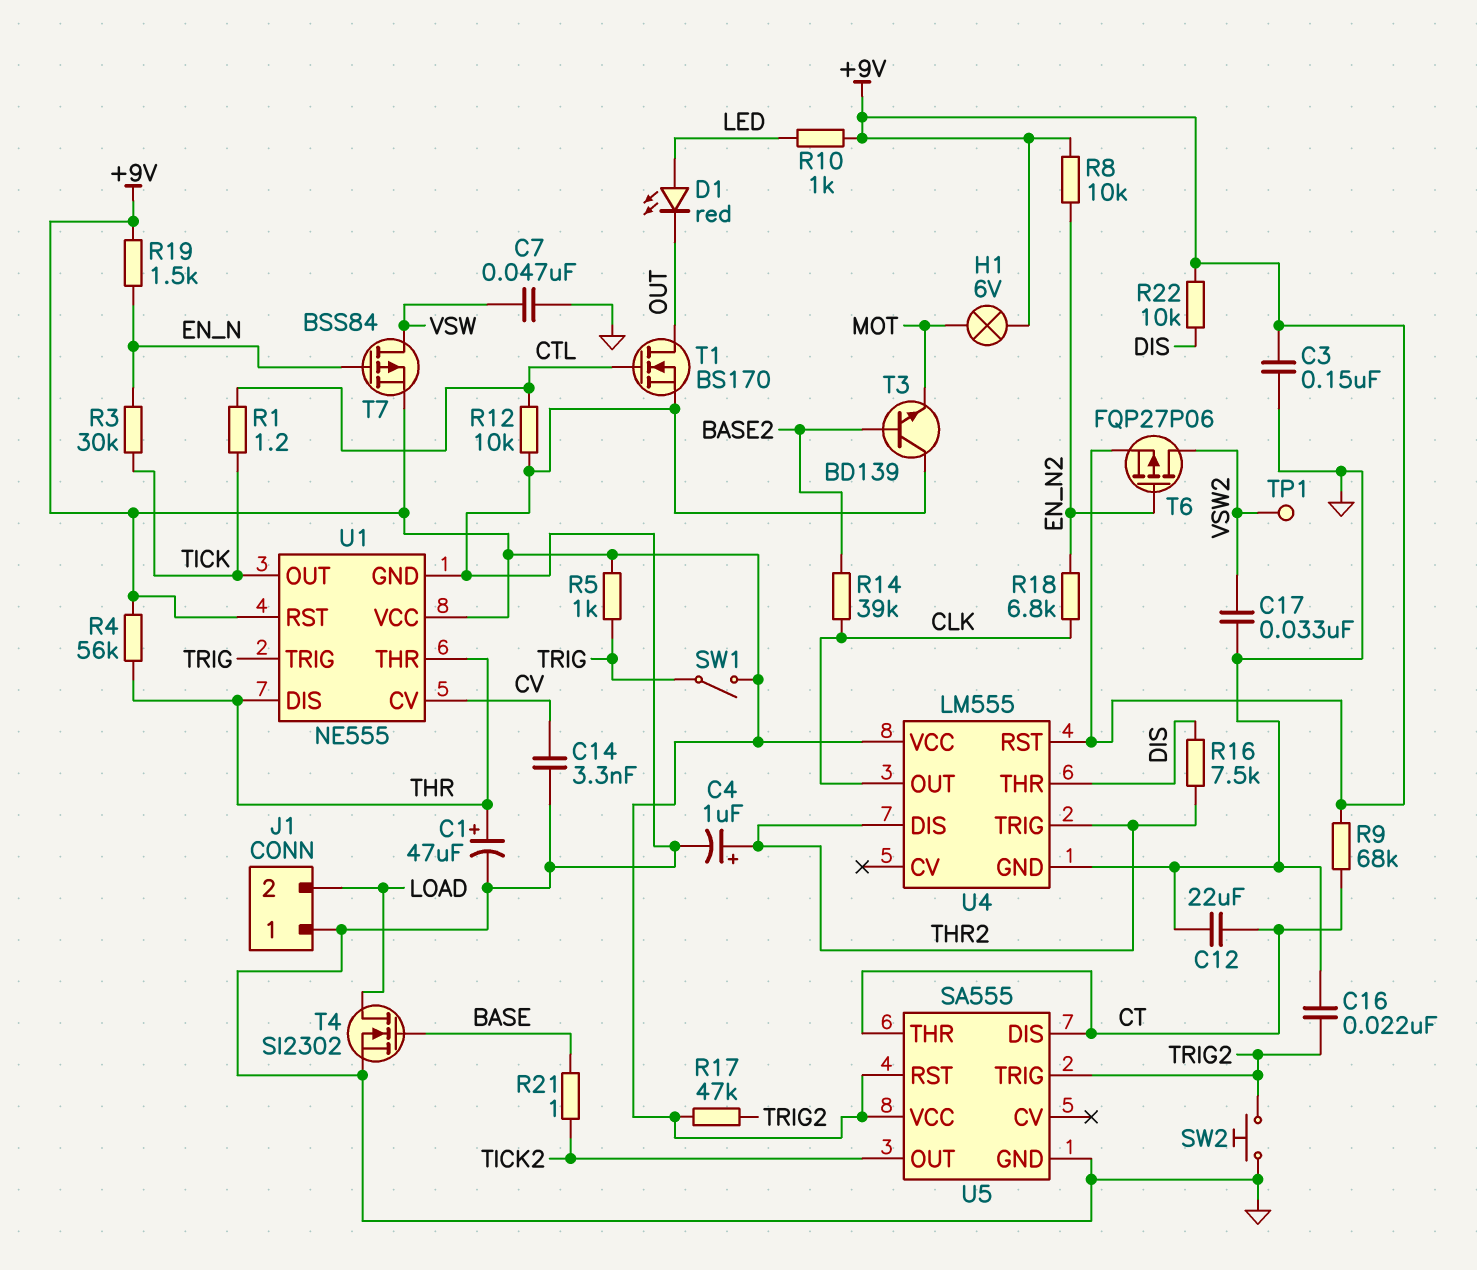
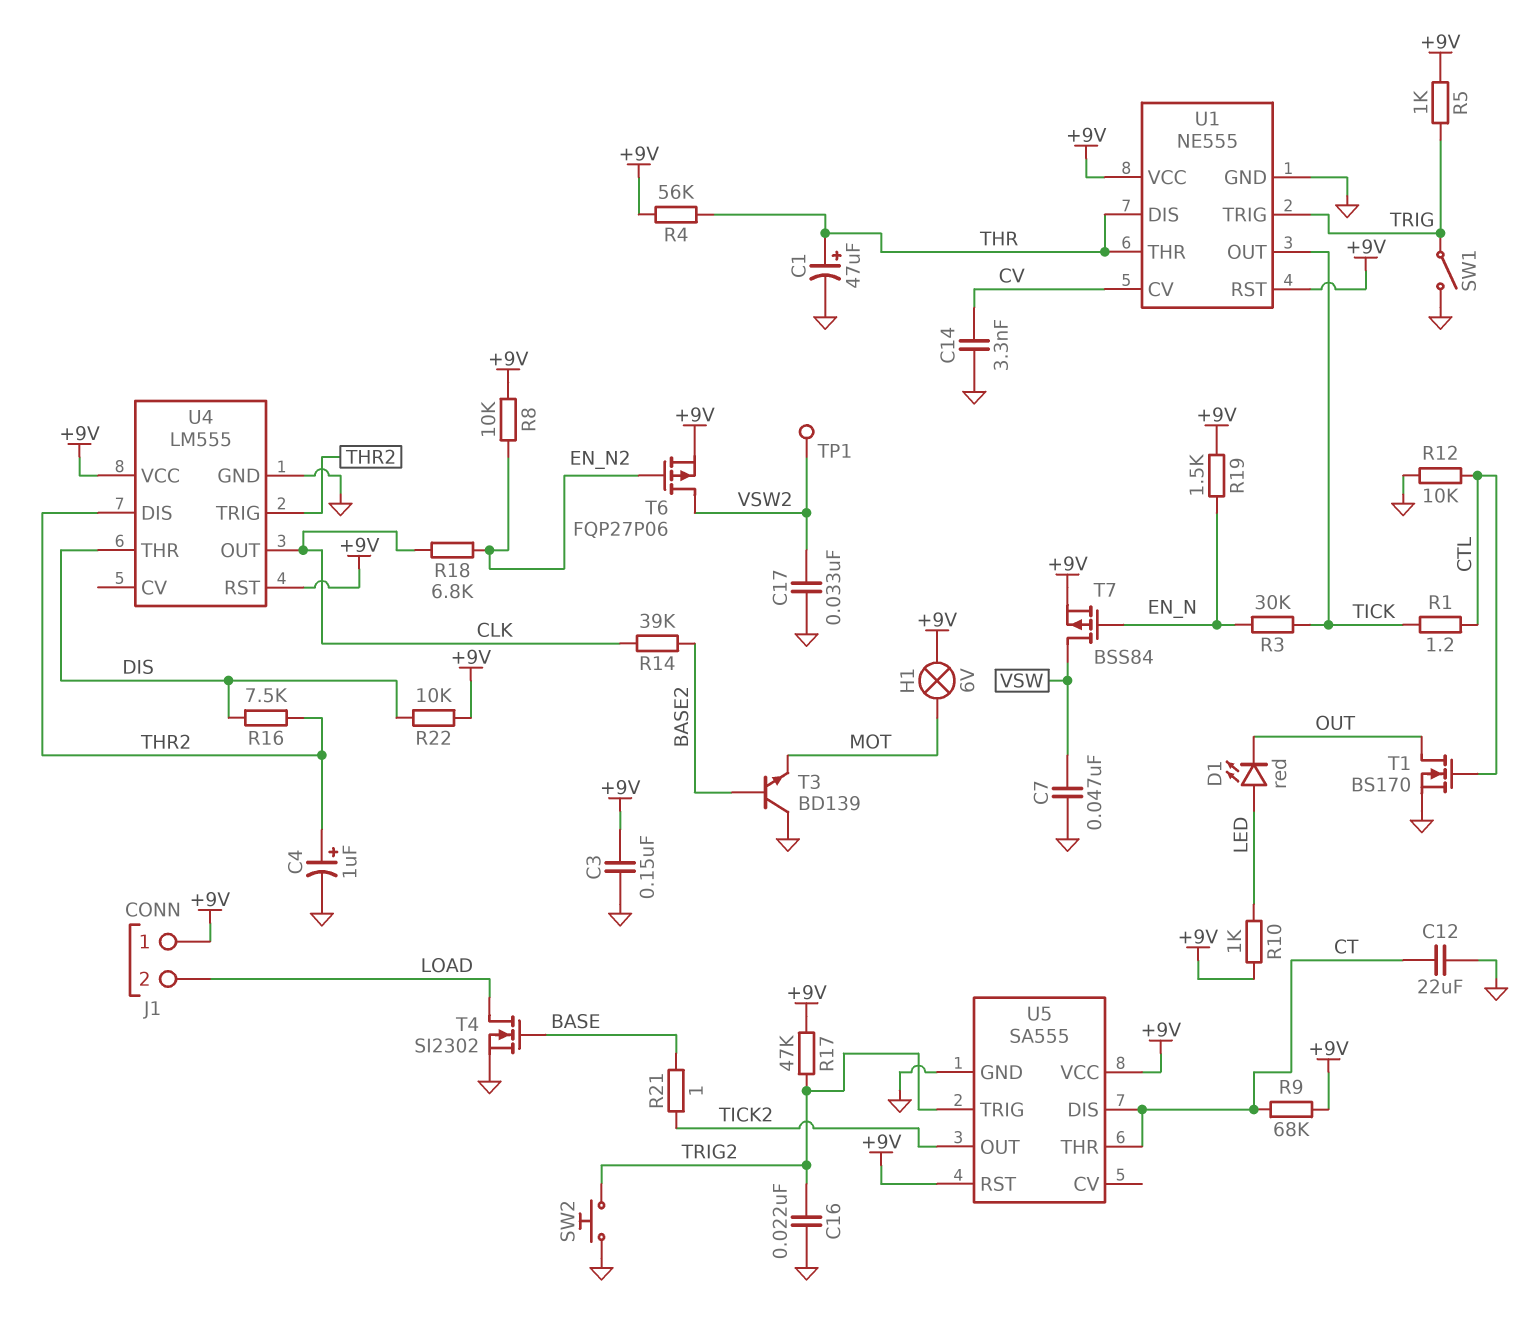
J1 pin 1: GND -> +9V
SW1: switch (+9V, TRIG) -> switch (GND, TRIG)

